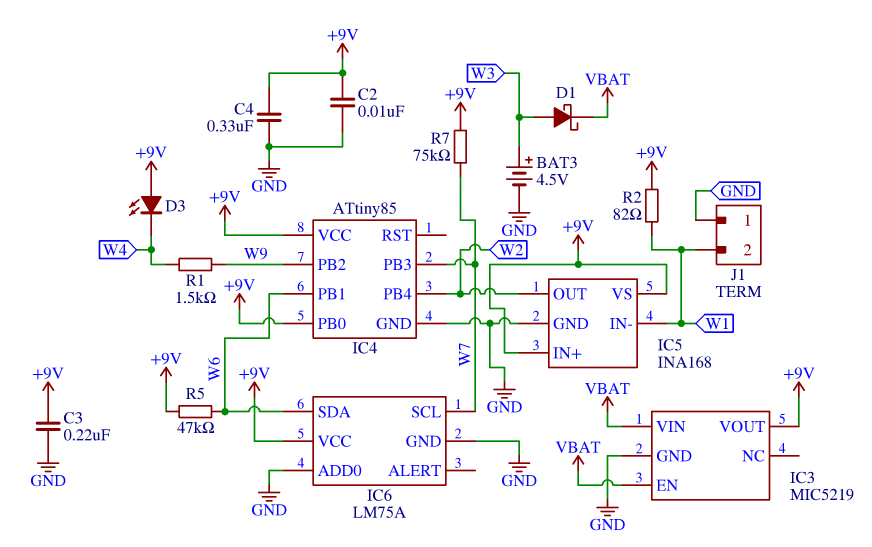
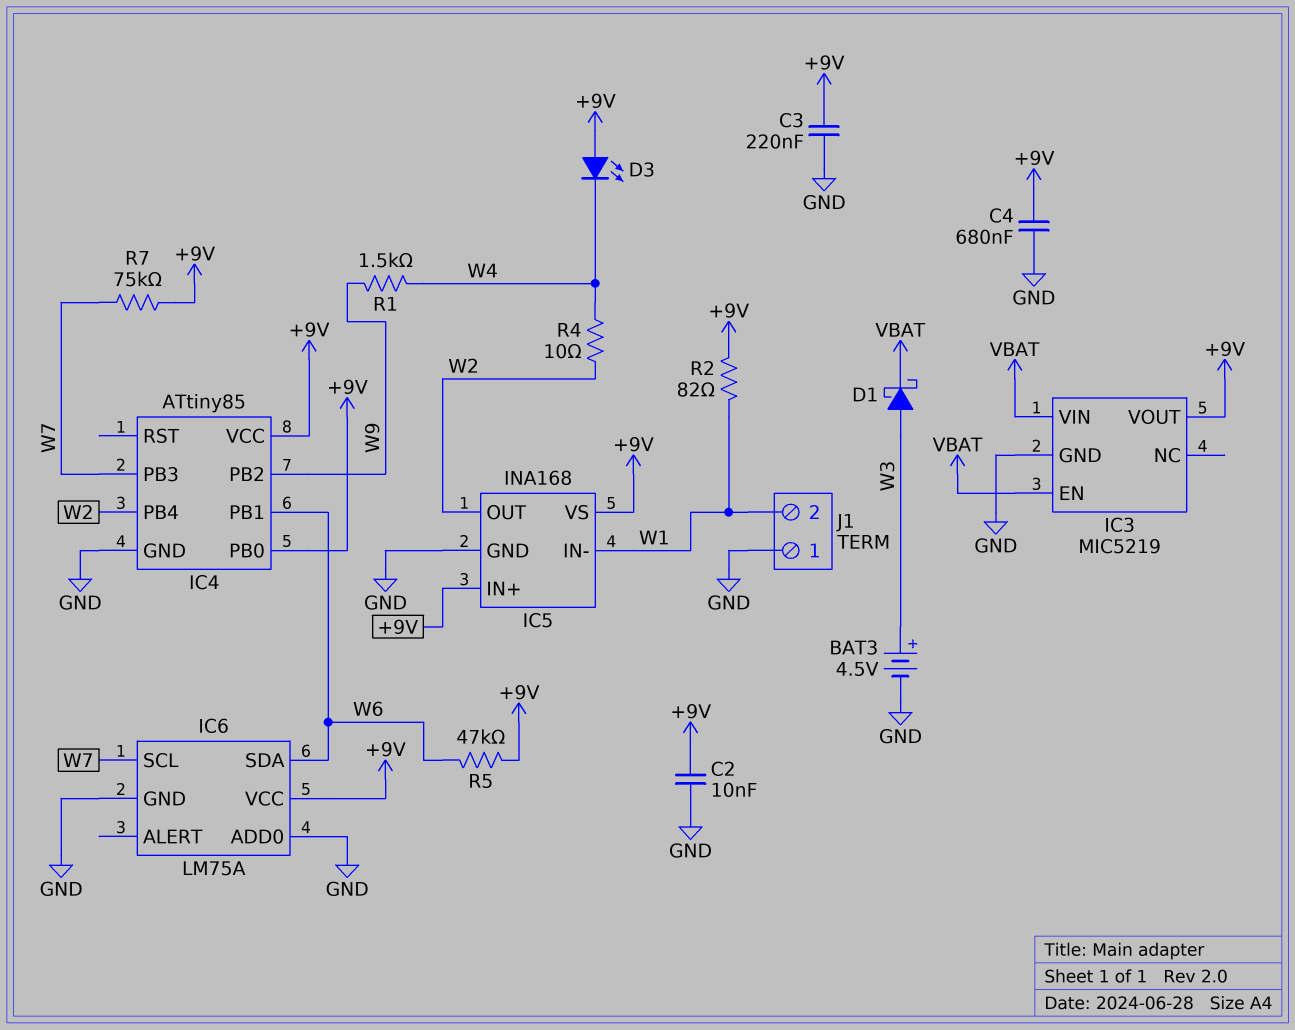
C4: 330nF (+9V, GND) -> 680nF (+9V, GND)
R4: none -> 10 (W2, W4)

